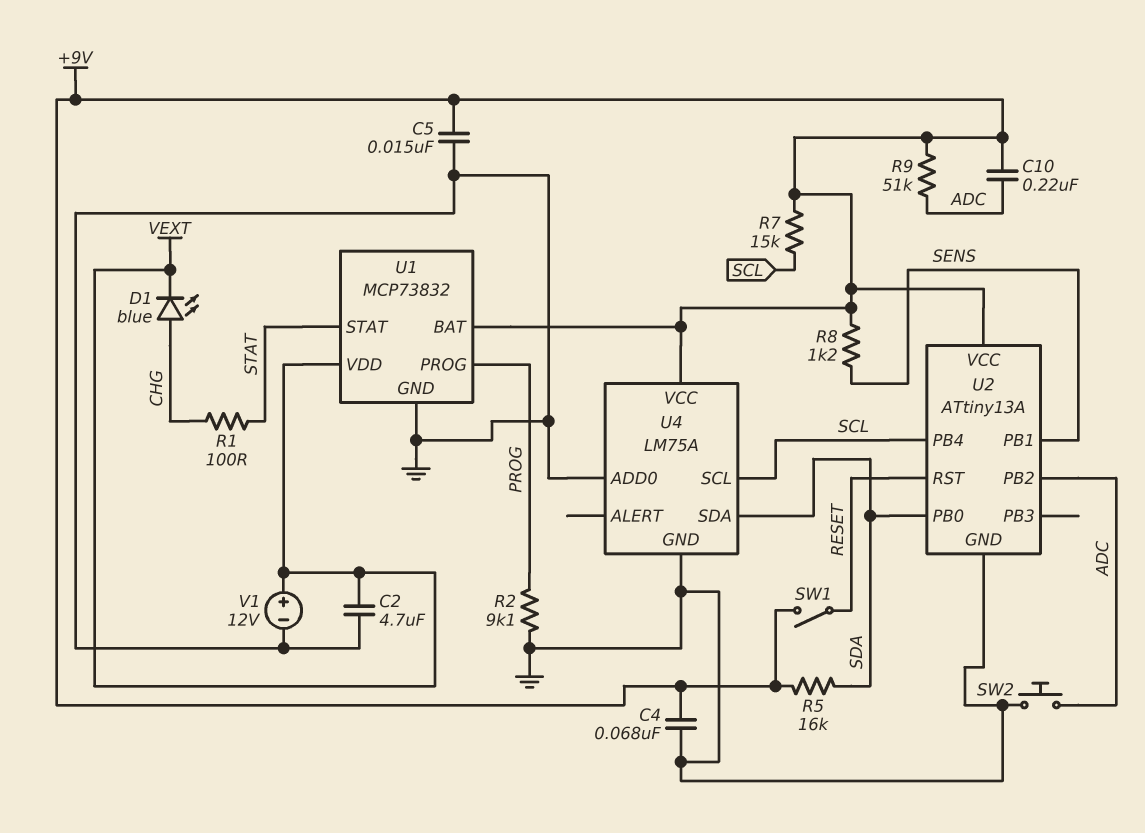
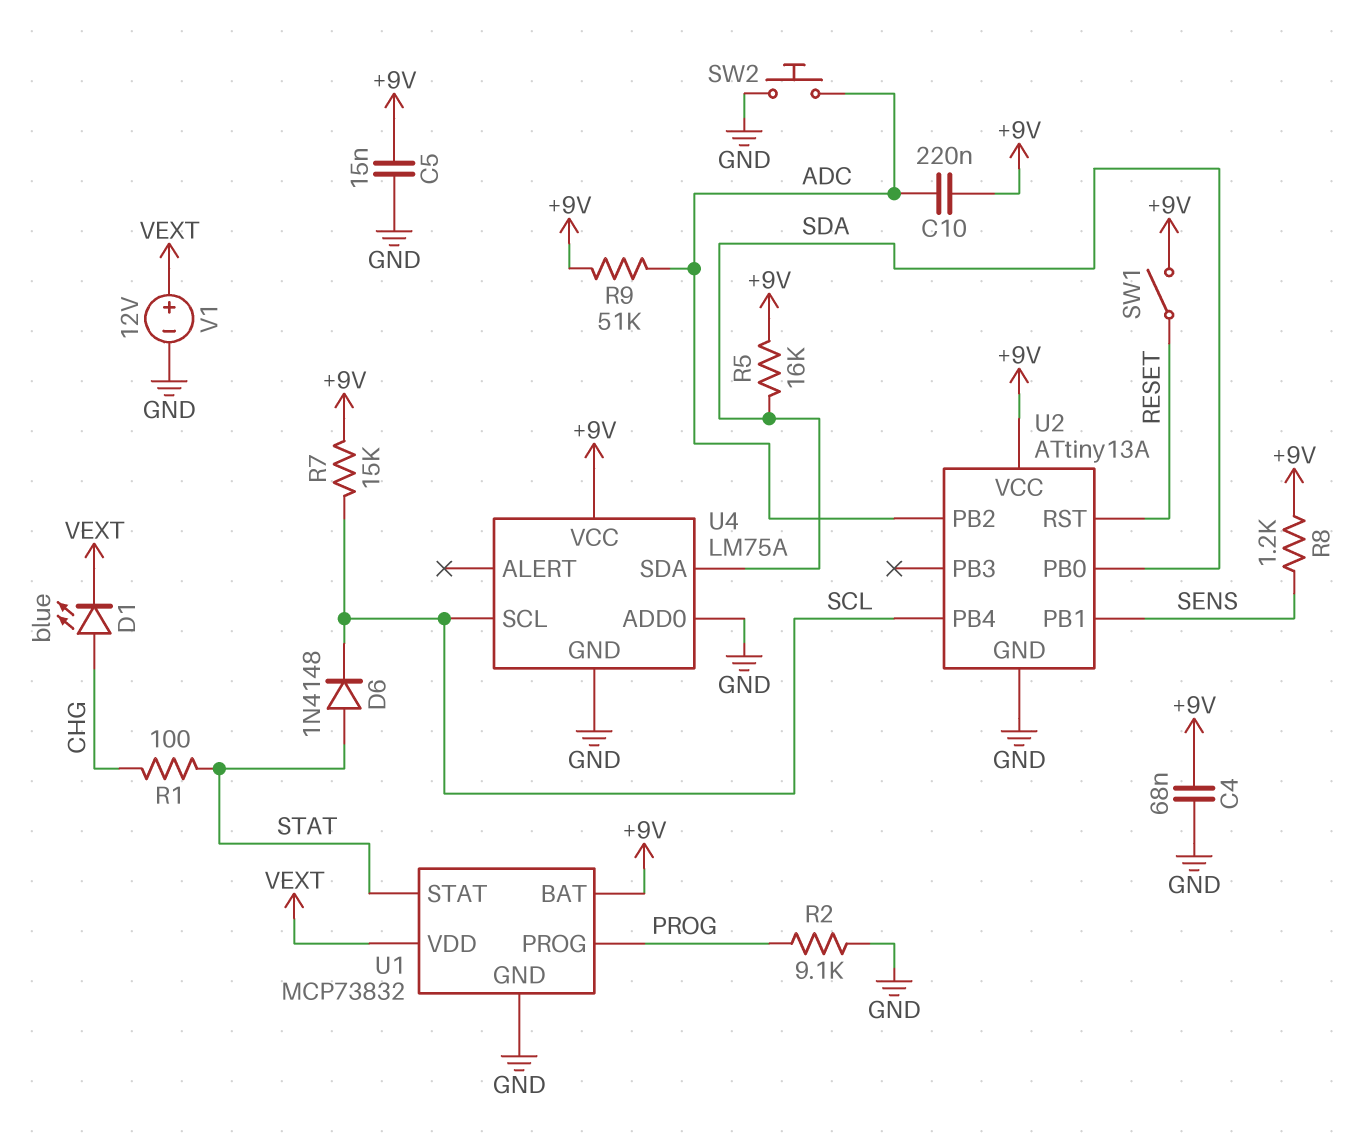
C2: 4.7uF (GND, VEXT) -> none
D6: none -> diode 1N4148 (A STAT, K SCL)

